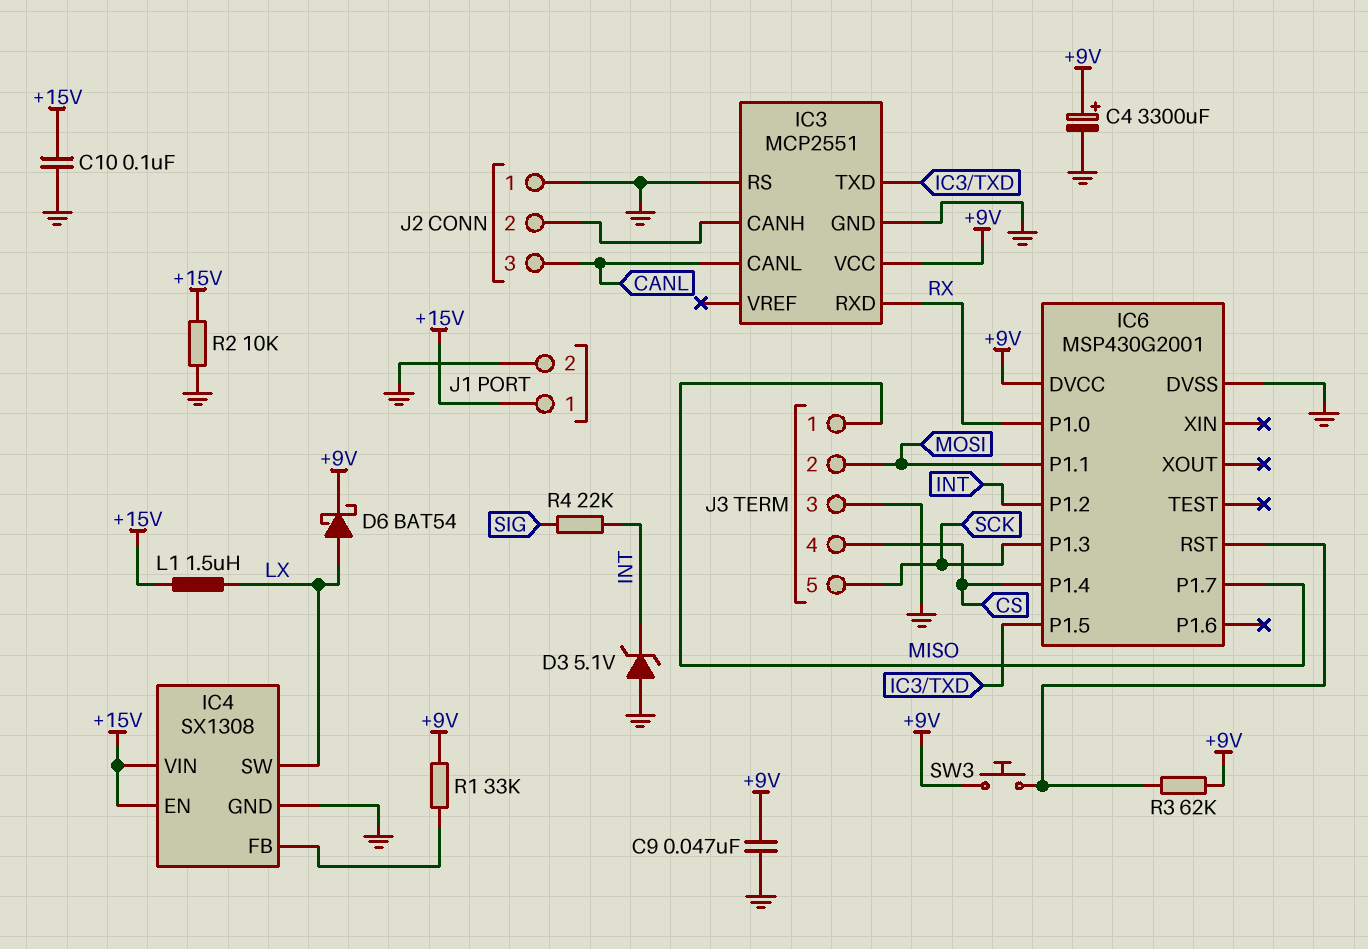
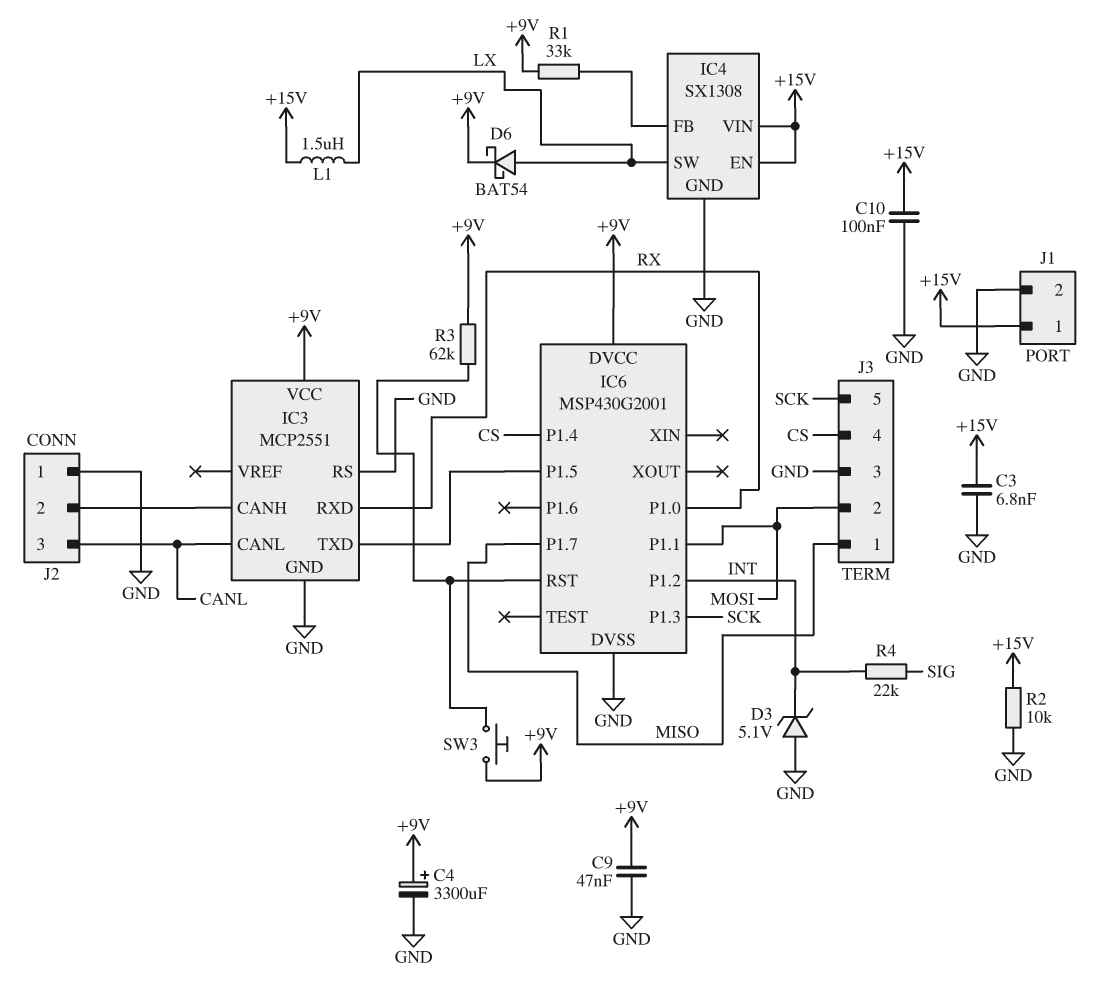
C3: none -> 6.8nF (+15V, GND)

